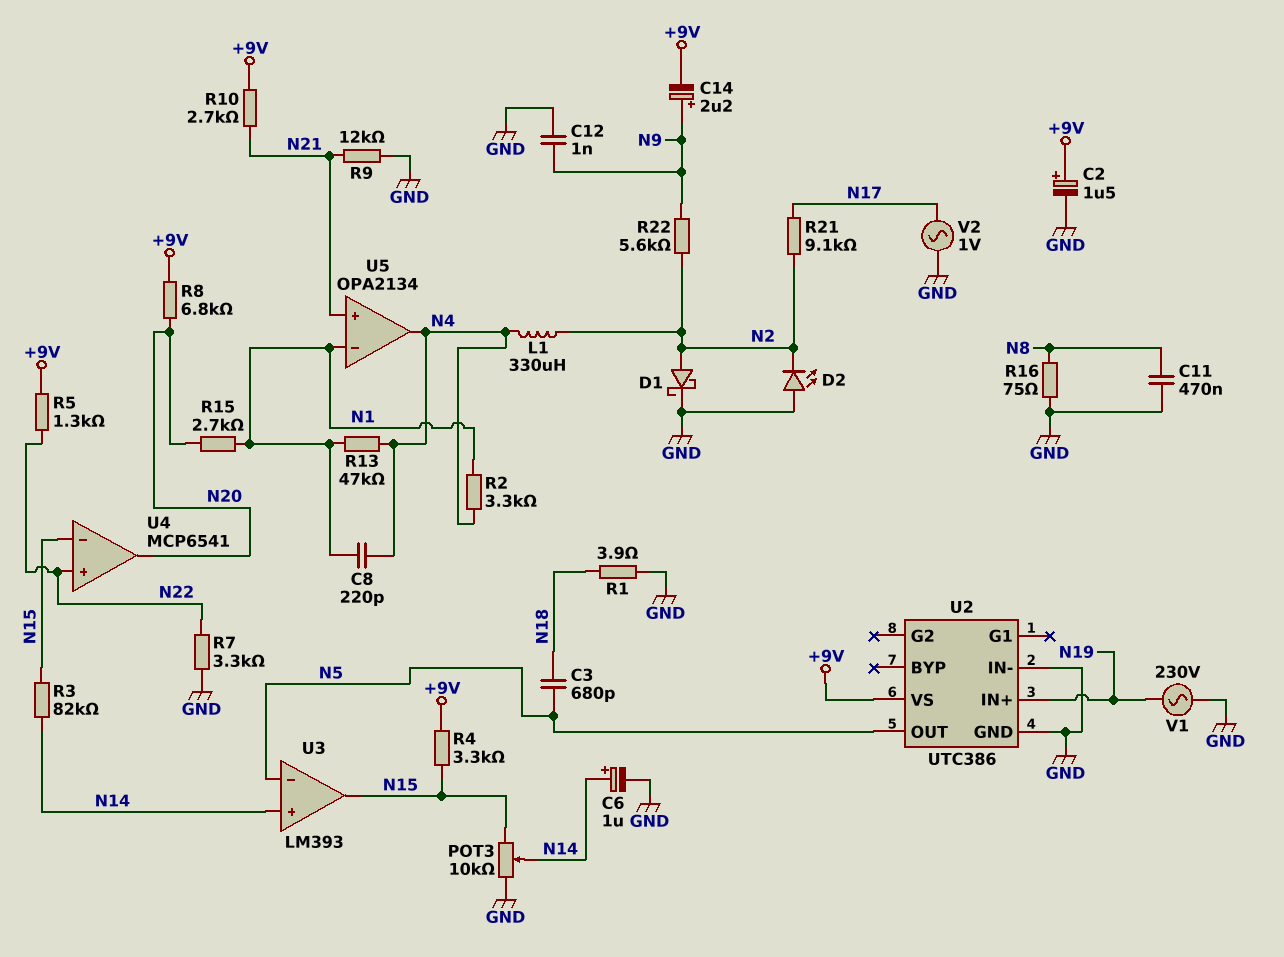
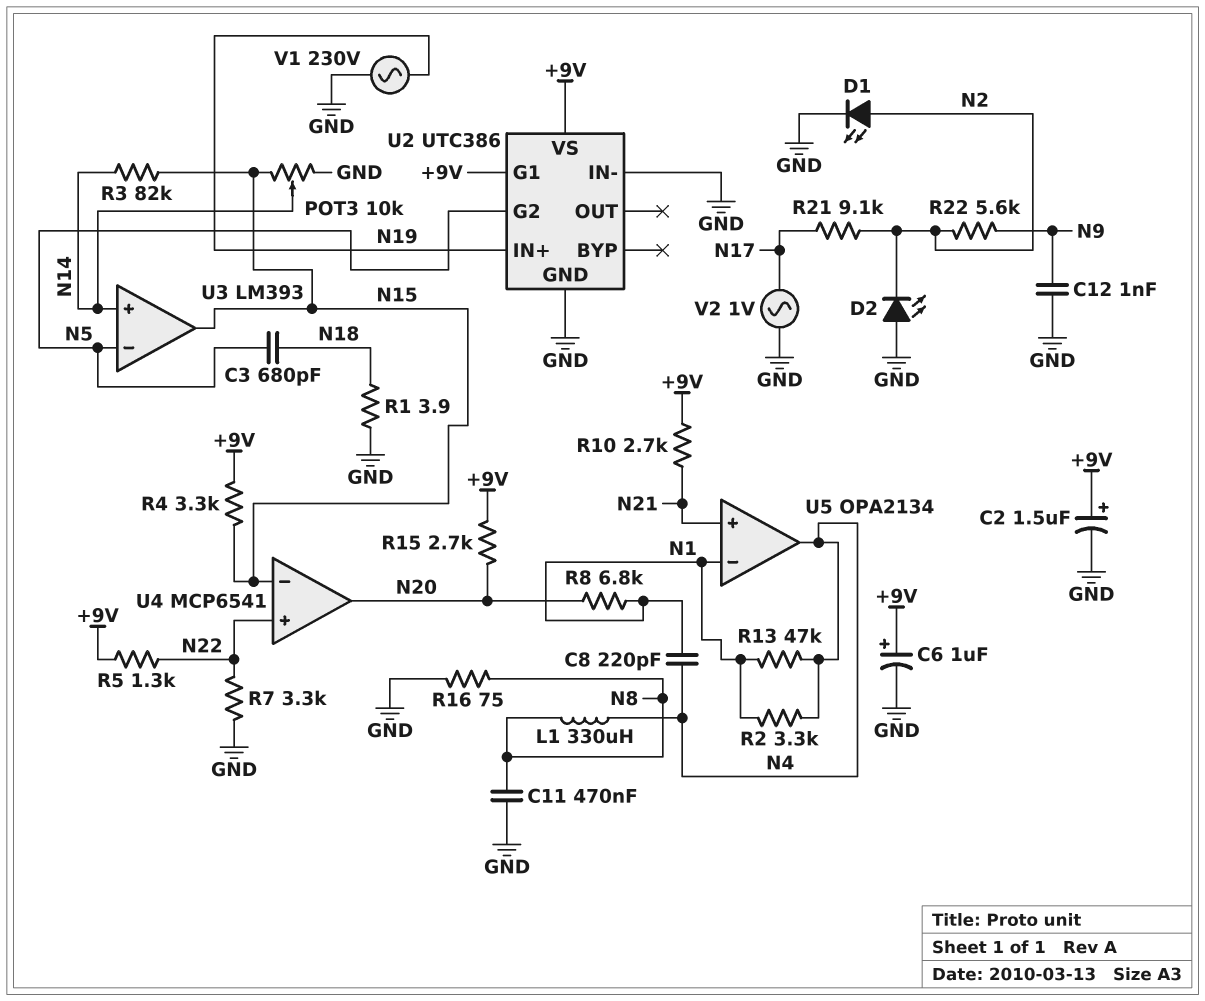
C6: 1uF (plus N14, minus GND) -> 1uF (plus +9V, minus GND)
C14: 2.2uF (plus N9, minus +9V) -> none
D1: schottky (A N2, K GND) -> LED (A N2, K GND)
L1: 330uH (N2, N4) -> 330uH (N4, N8)
R8: 6.8k (+9V, N20) -> 6.8k (N1, N20)
R9: 12k (GND, N21) -> none
R15: 2.7k (N1, N20) -> 2.7k (+9V, N20)
U2 pin G1: none -> +9V
U2 pin G2: none -> N5
U2 pin OUT: N5 -> none

